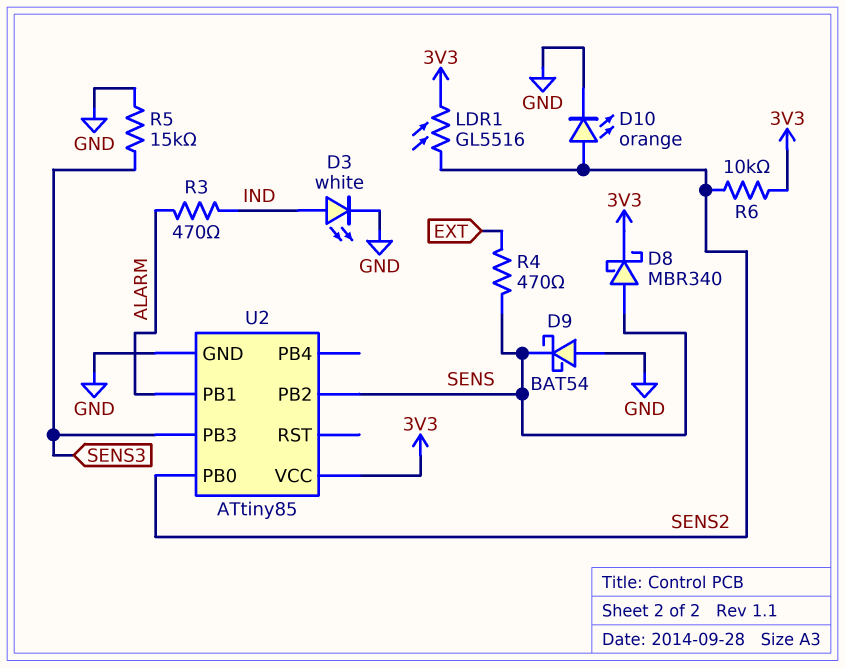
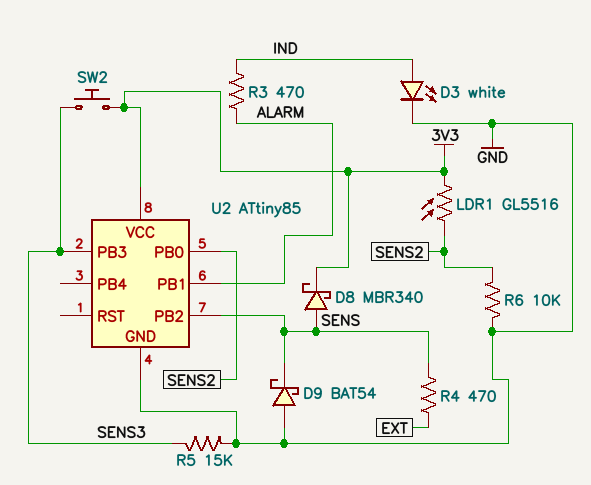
D10: LED orange (A SENS2, K GND) -> none
R6: 10k (3V3, SENS2) -> 10k (GND, SENS2)
SW2: none -> button (3V3, SENS3)

